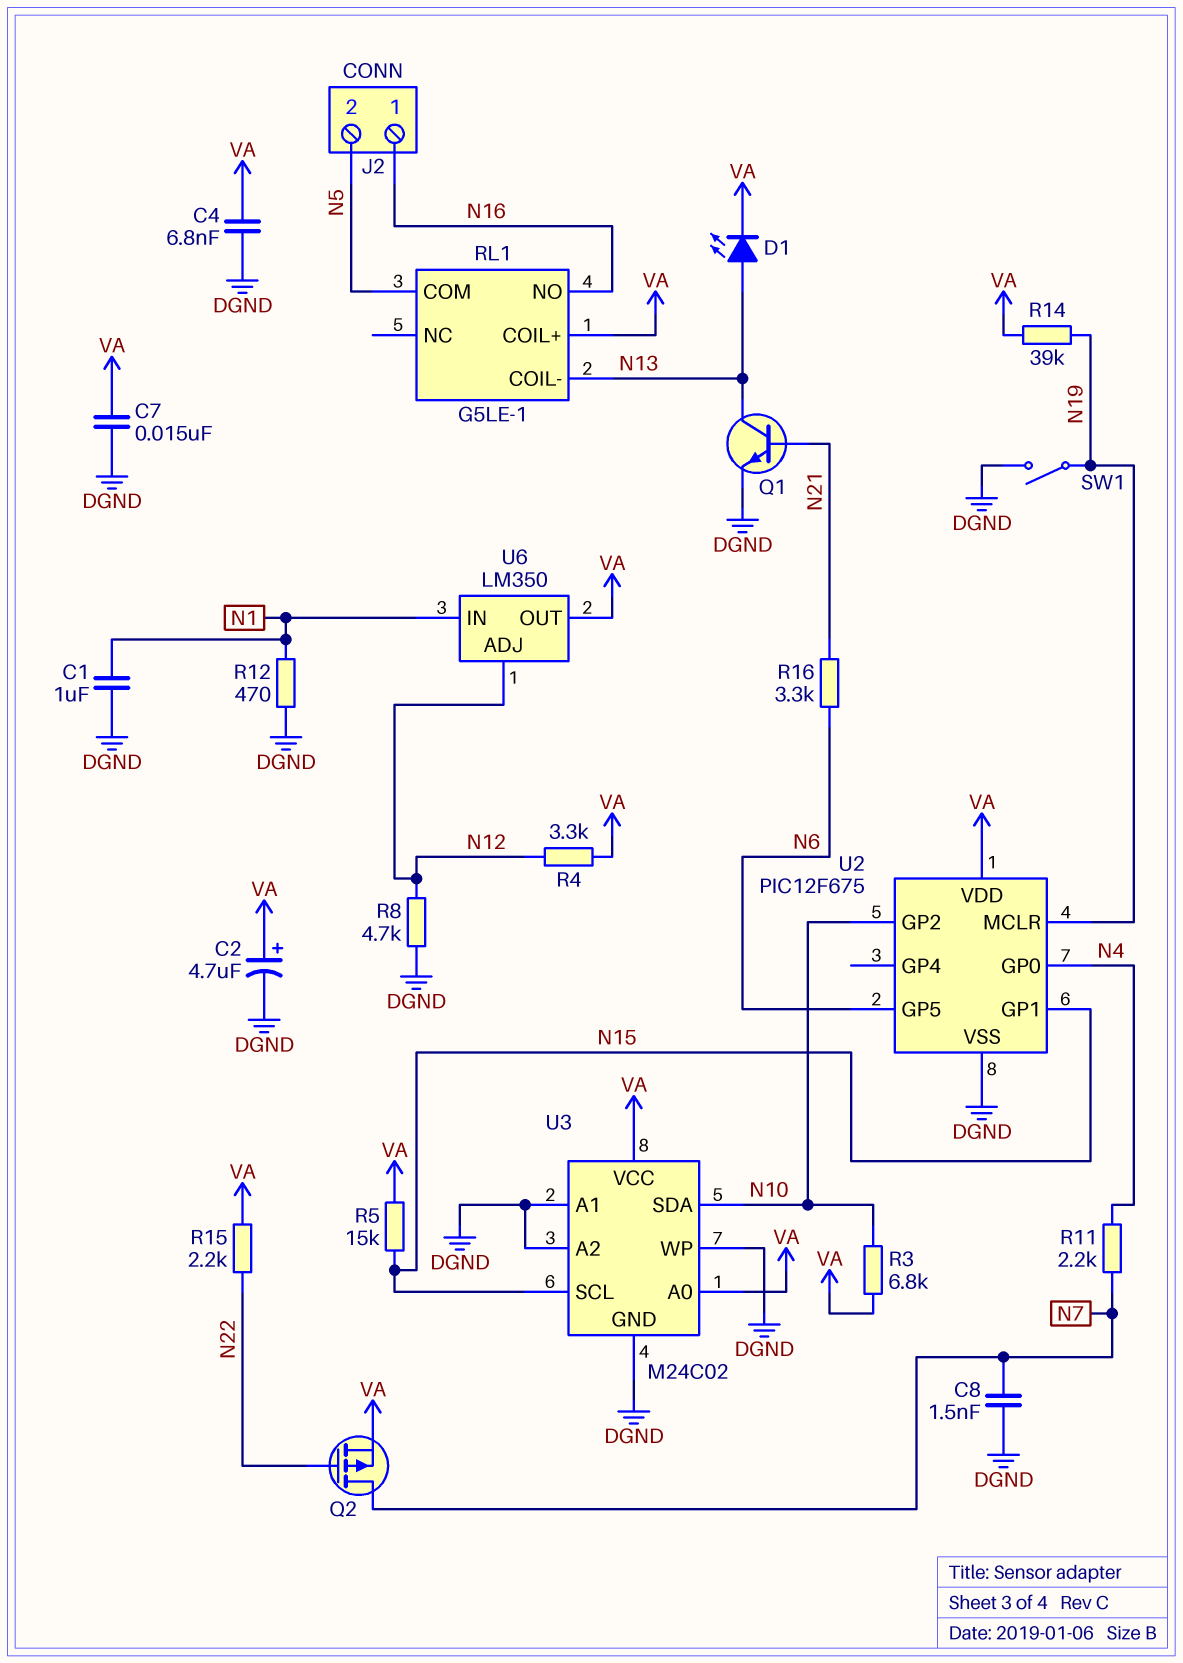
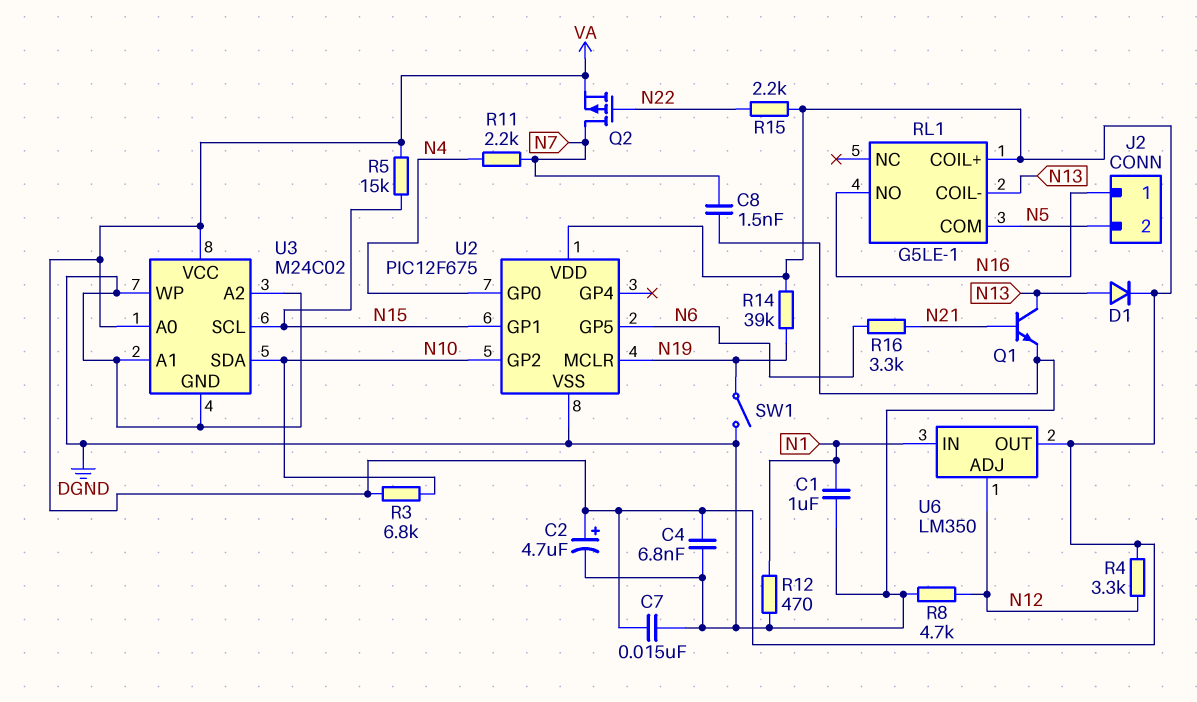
D1: LED (A N13, K VA) -> diode (A N13, K VA)

